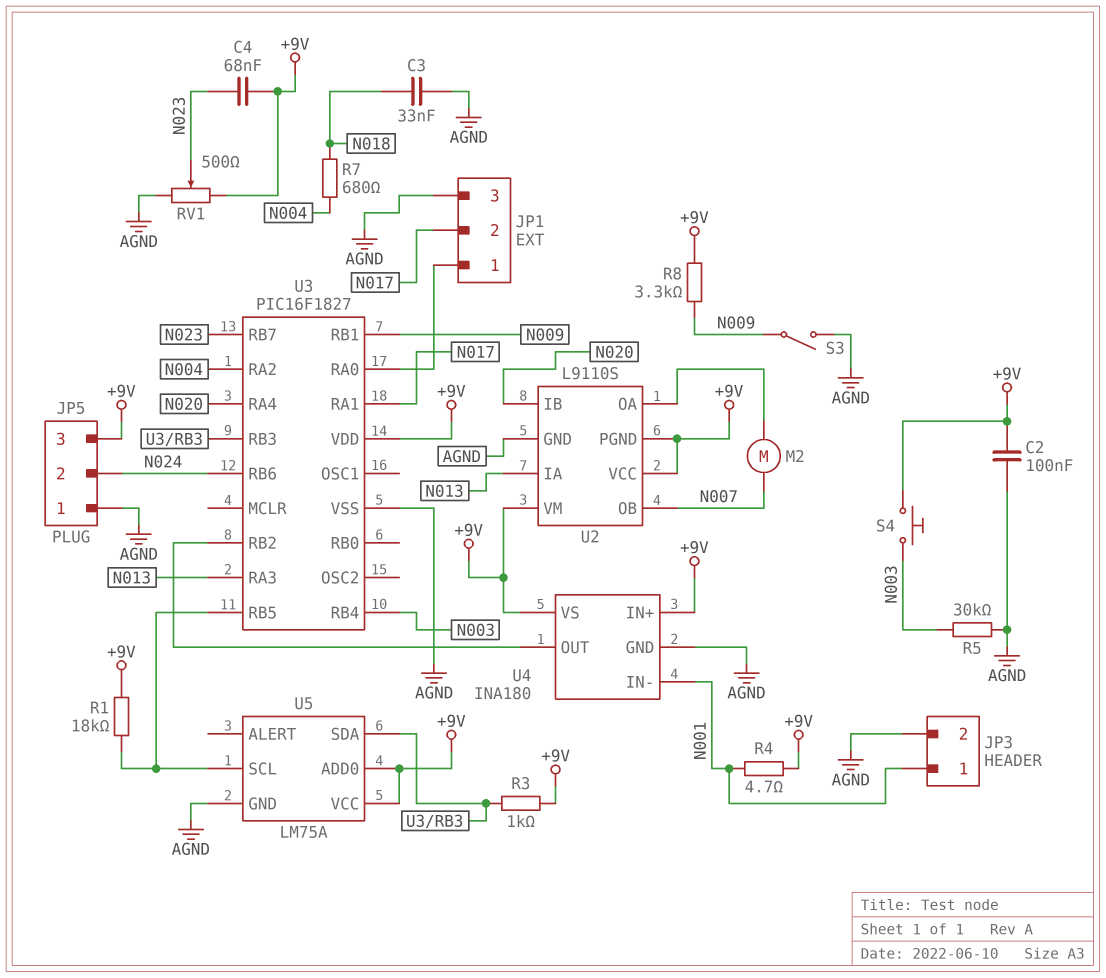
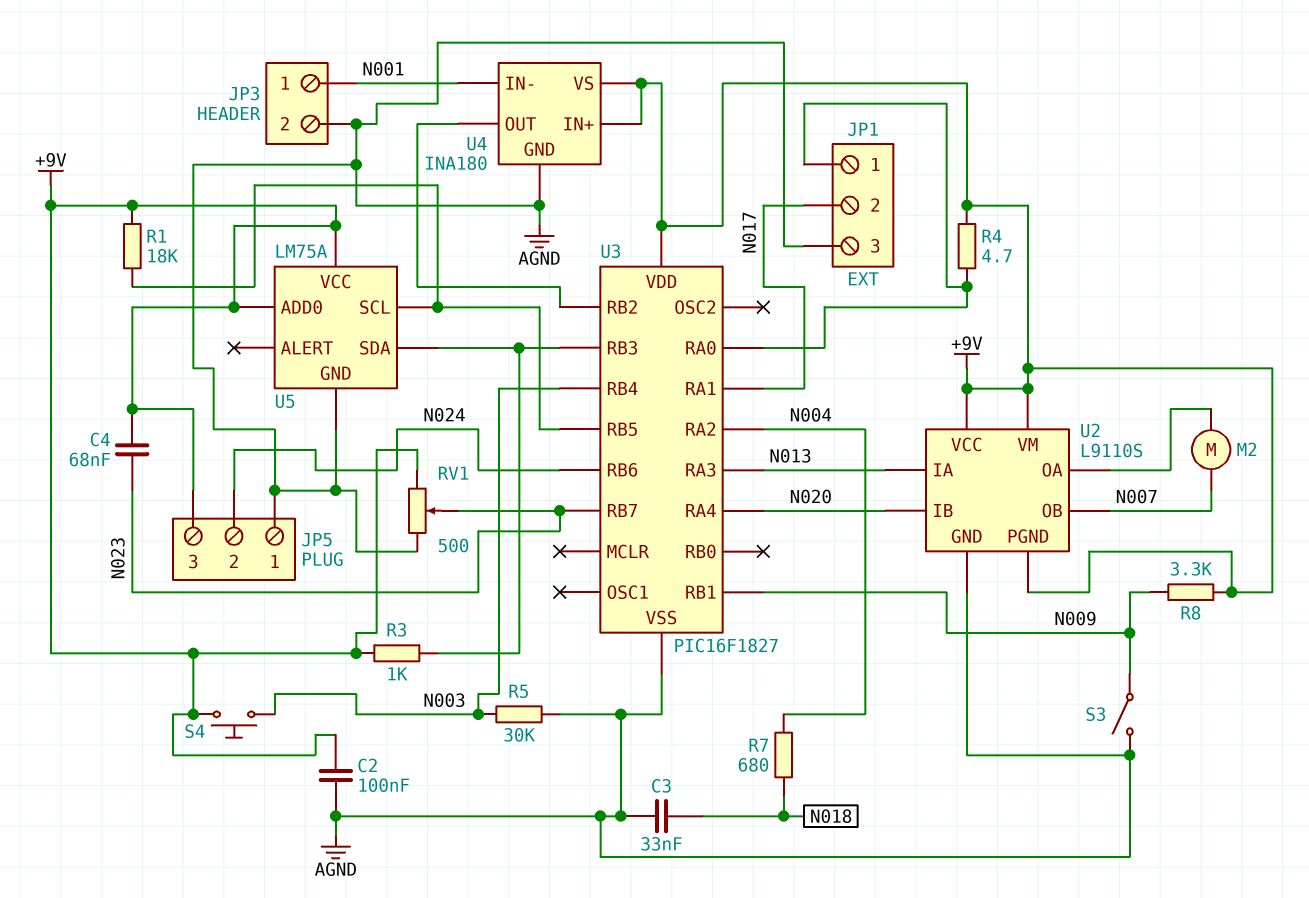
R4: 4.7 (+9V, N001) -> 4.7 (+9V, JP1/1)

